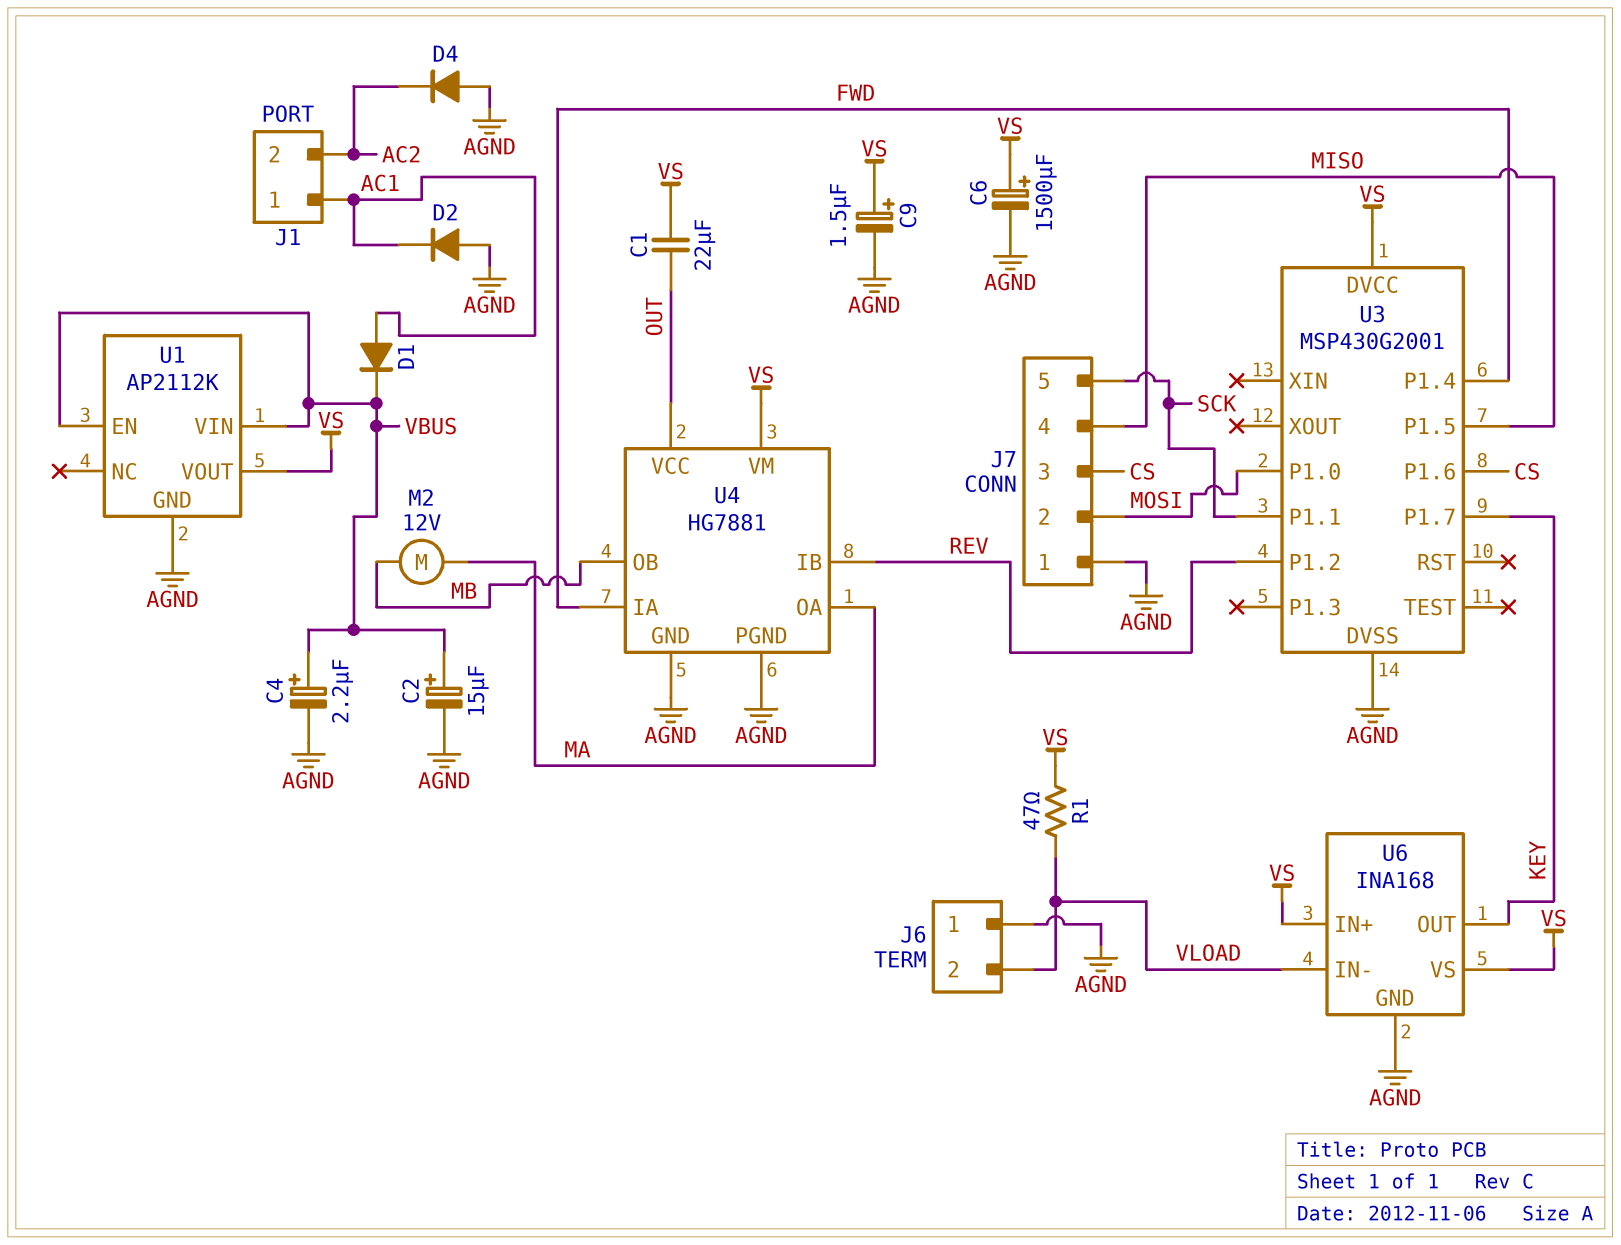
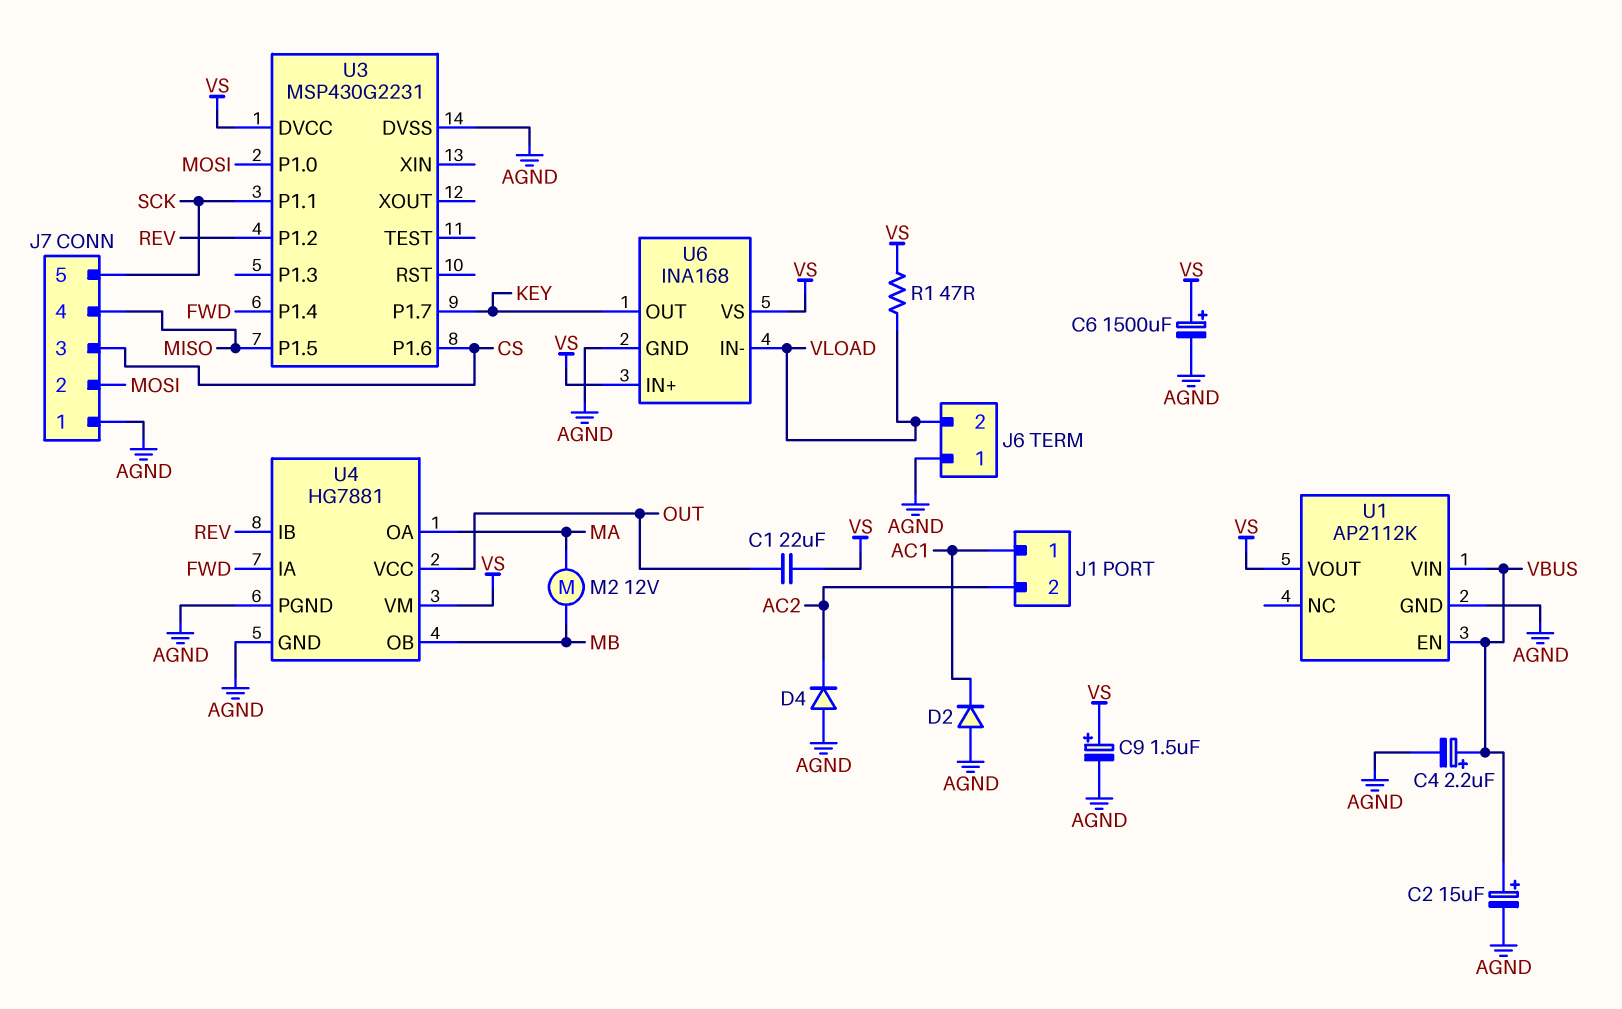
D1: diode (A AC1, K VBUS) -> none
U3: MSP430G2001 -> MSP430G2231

